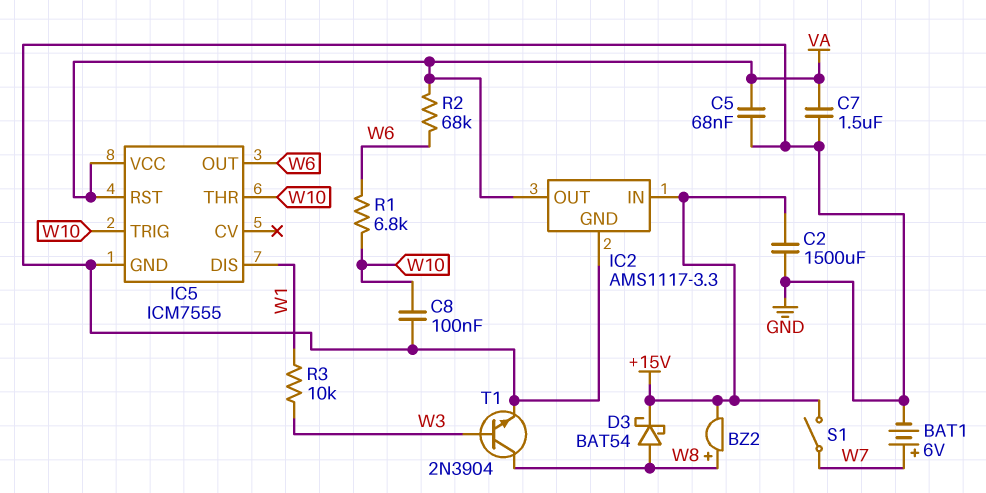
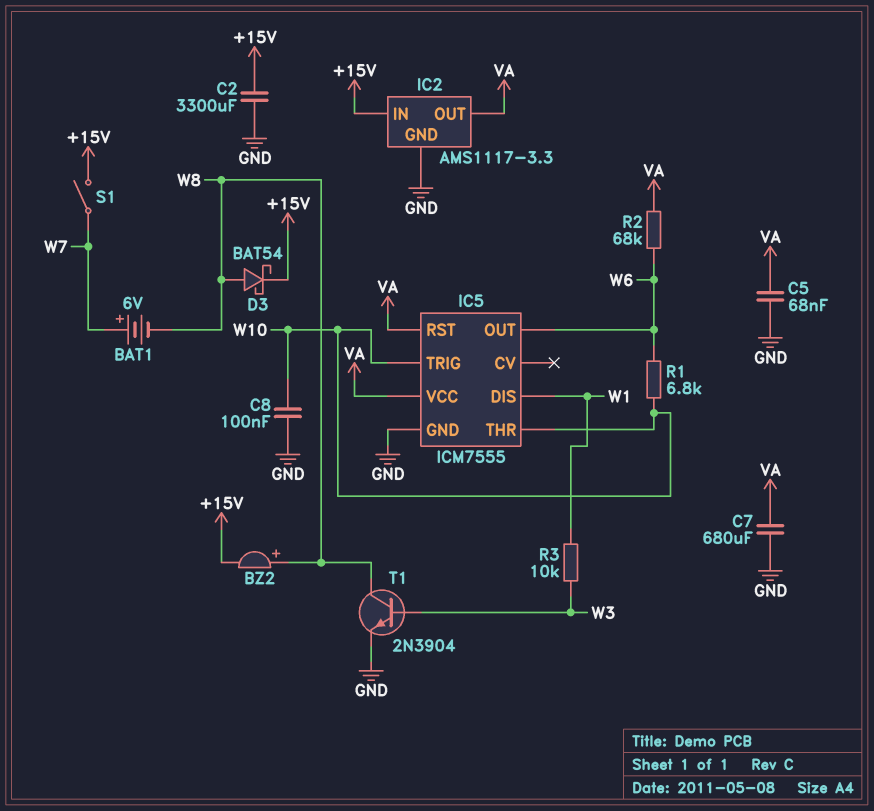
BAT1: 6V (plus W7, minus GND) -> 6V (plus W7, minus W8)
C2: 1500uF (+15V, GND) -> 3300uF (+15V, GND)
C7: 1.5uF (GND, VA) -> 680uF (GND, VA)

